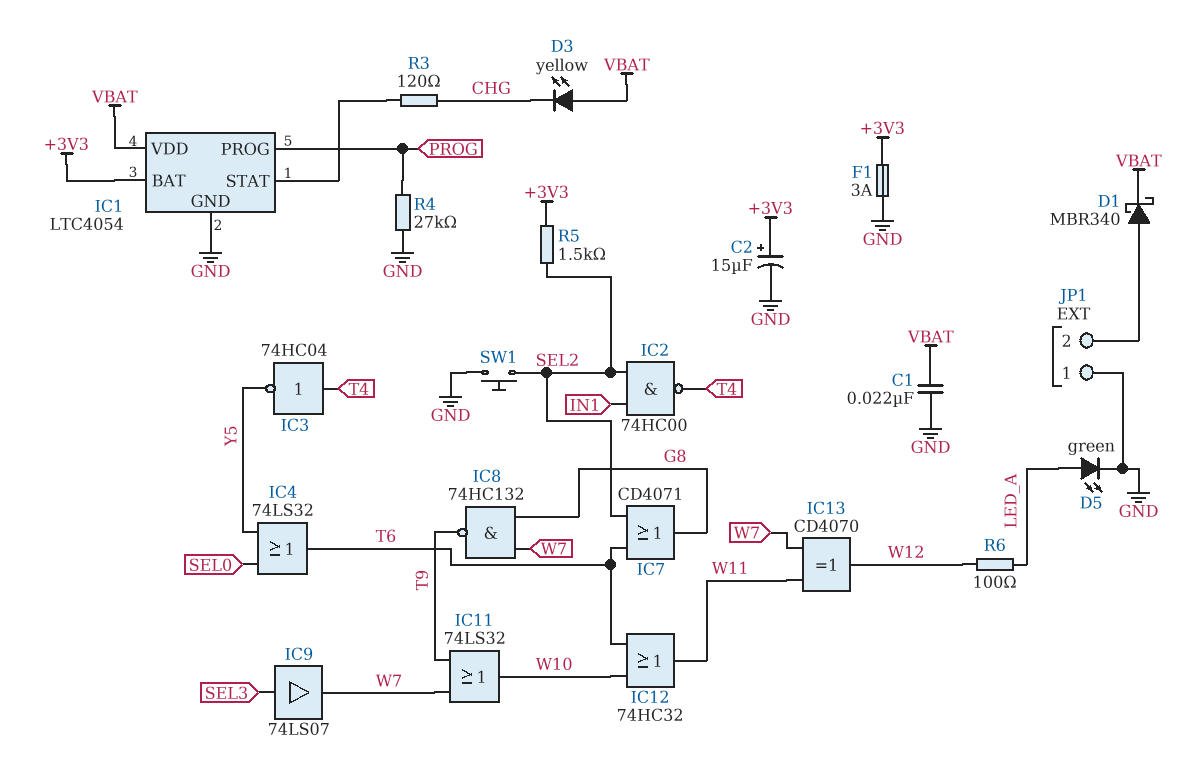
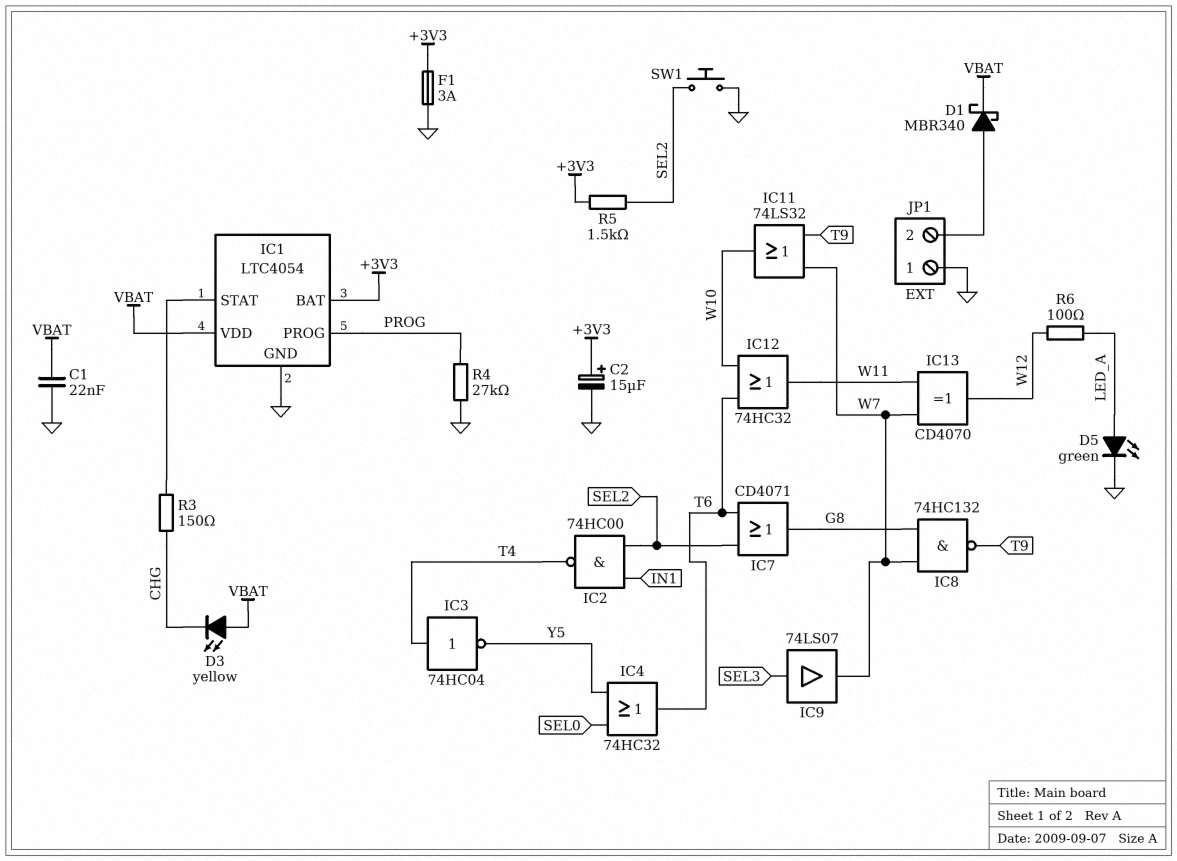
IC4: OR 74LS32 (in SEL0, in Y5, out T6) -> OR 74HC32 (in SEL0, in Y5, out T6)
R3: 120 (CHG, IC1/STAT) -> 150 (CHG, IC1/STAT)

